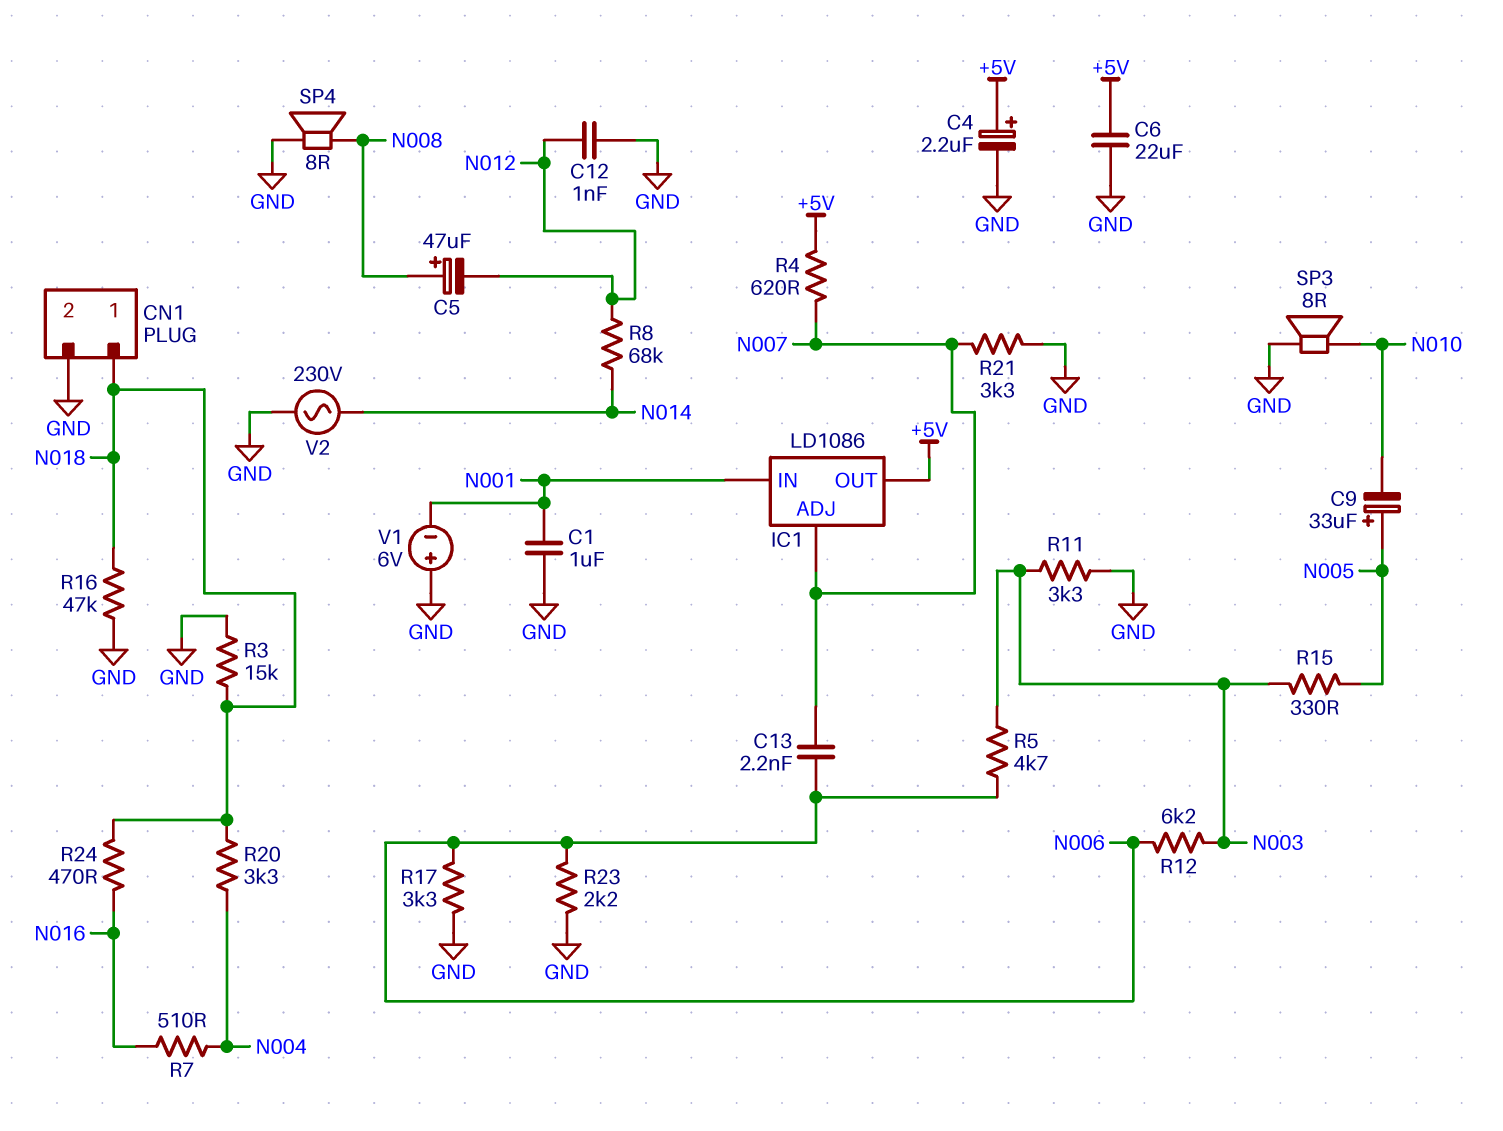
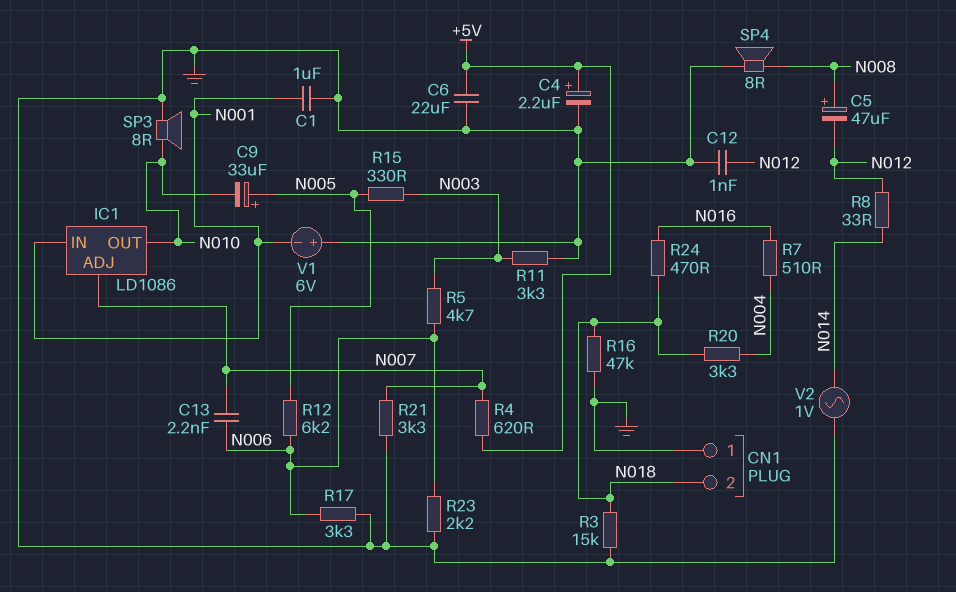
CN1 pin 1: N018 -> GND
CN1 pin 2: GND -> N018
IC1 pin OUT: +5V -> N010
R8: 68k (N012, N014) -> 33 (N012, N014)
R12: 6.2k (N003, N006) -> 6.2k (N005, N006)
V2: AC 230V (GND, N014) -> AC 1V (GND, N014)

